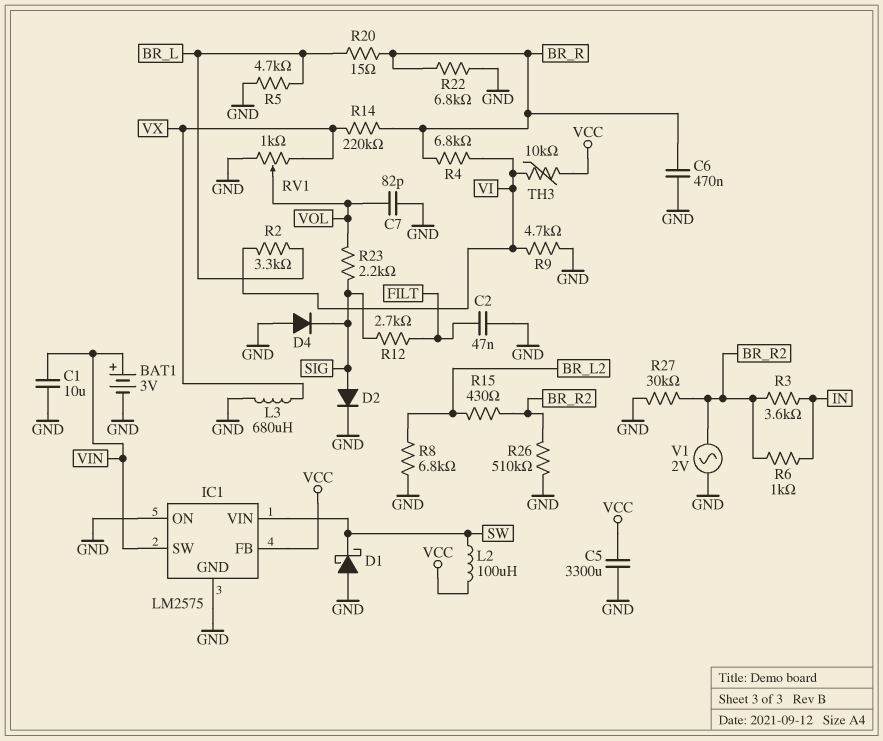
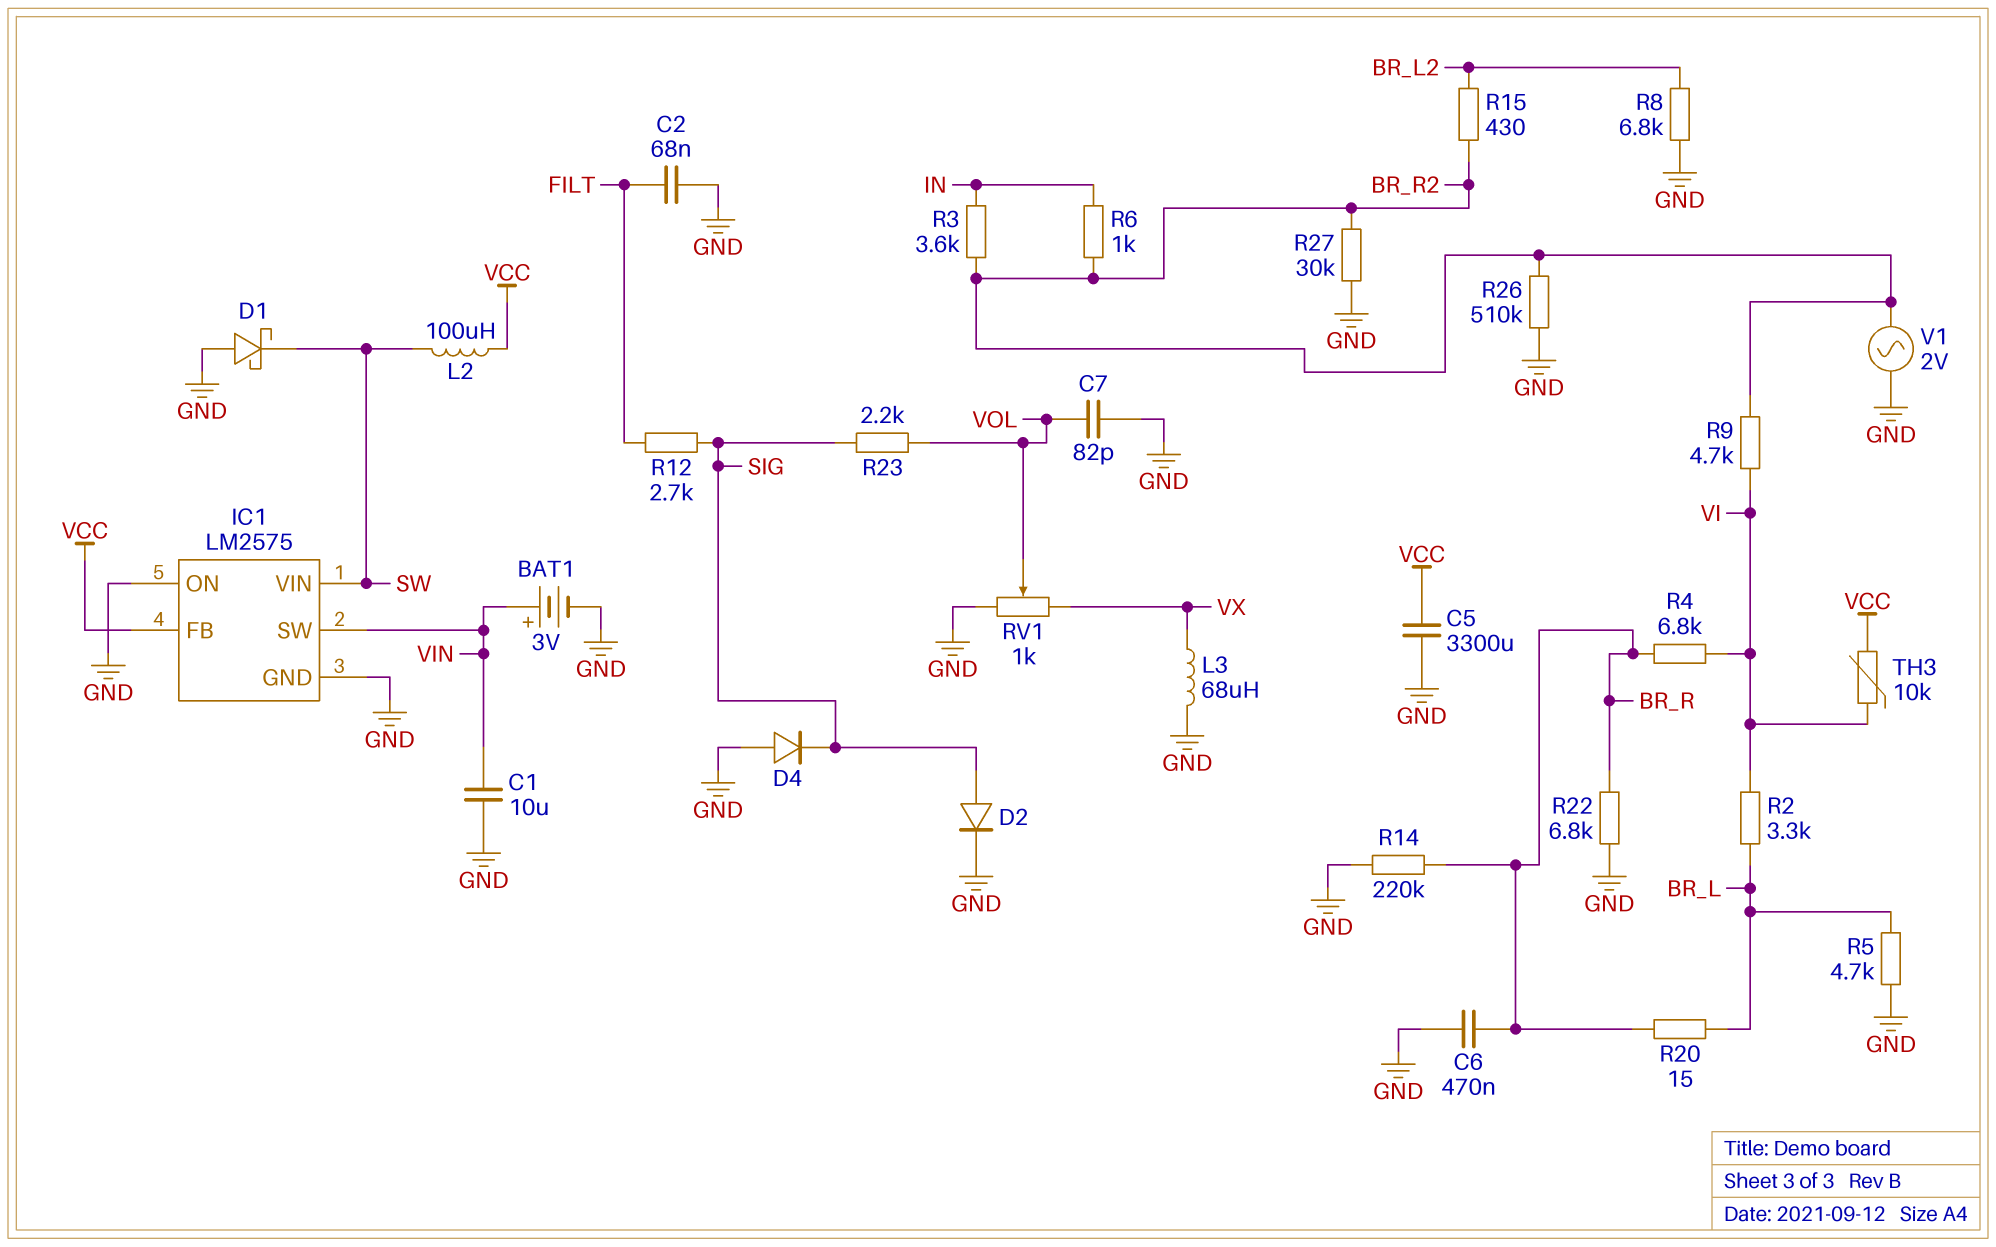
C2: 47nF (FILT, GND) -> 68nF (FILT, GND)
L3: 680uH (GND, VX) -> 68uH (GND, VX)
R9: 4.7k (GND, VI) -> 4.7k (BR_R2, VI)
R14: 220k (BR_R, VX) -> 220k (BR_R, GND)

